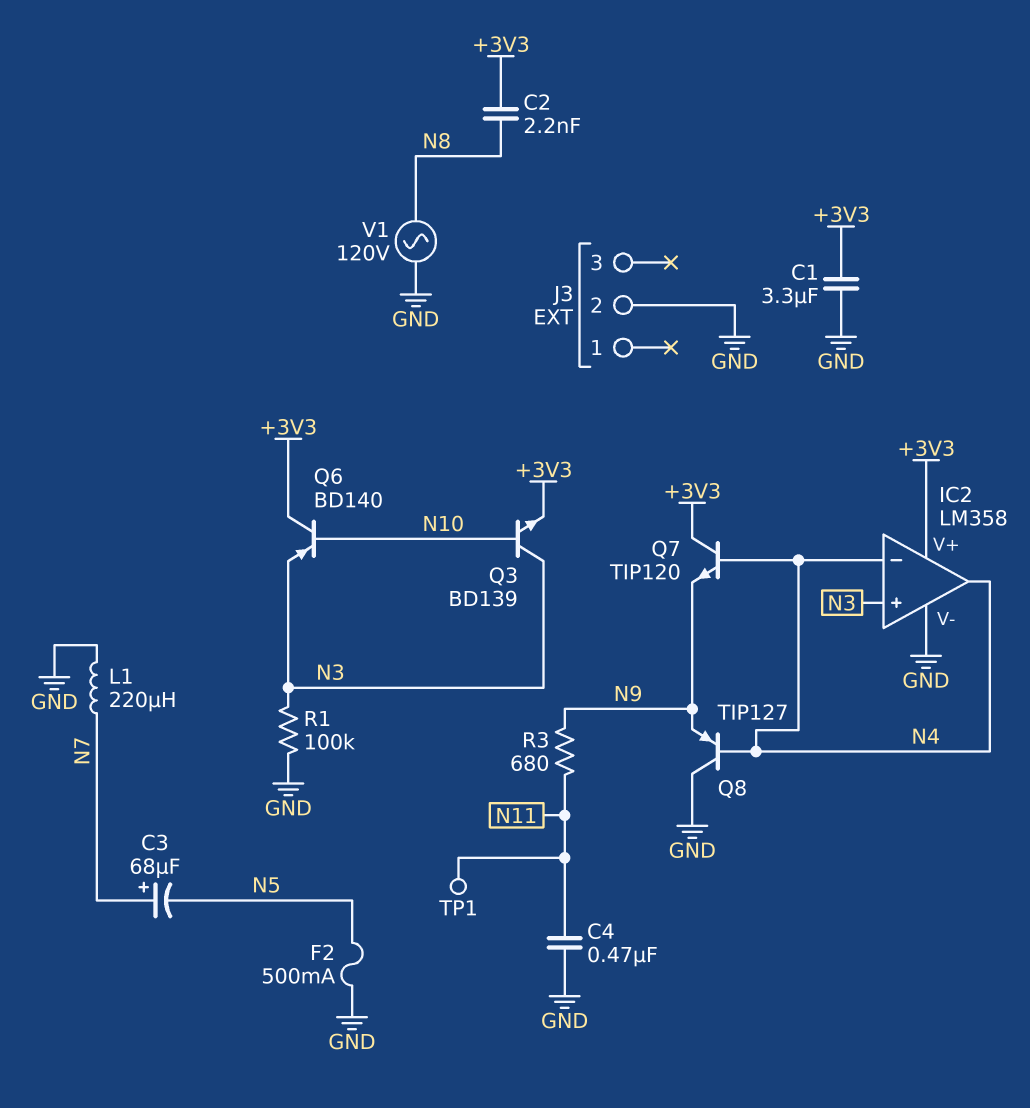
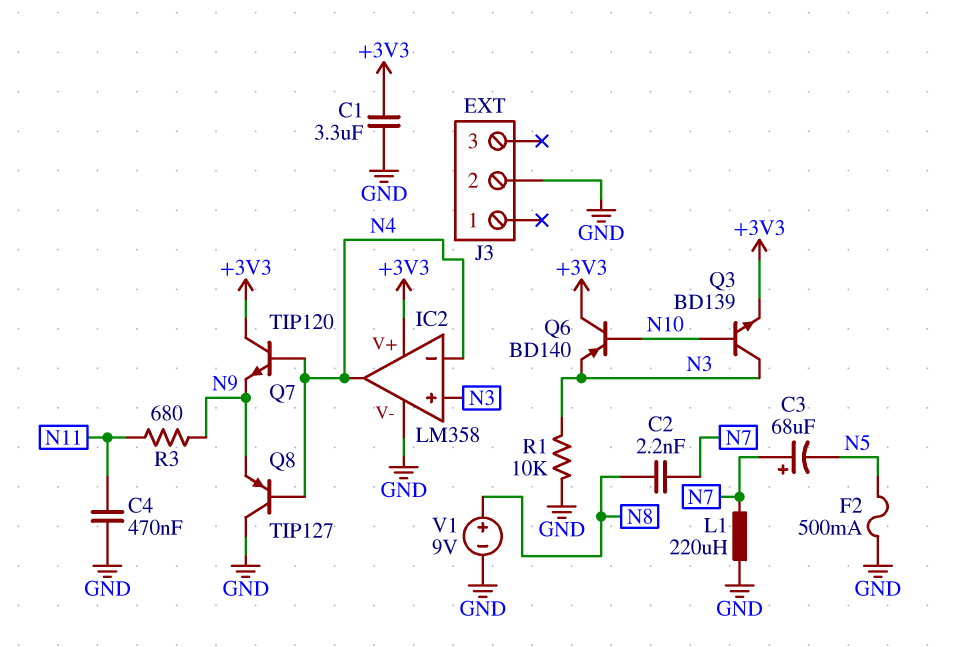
C2: 2.2nF (+3V3, N8) -> 2.2nF (N7, N8)
R1: 100k (GND, N3) -> 10k (GND, N3)
TP1: test point (N11) -> none
V1: AC 120V (GND, N8) -> 9V (plus N8, minus GND)

